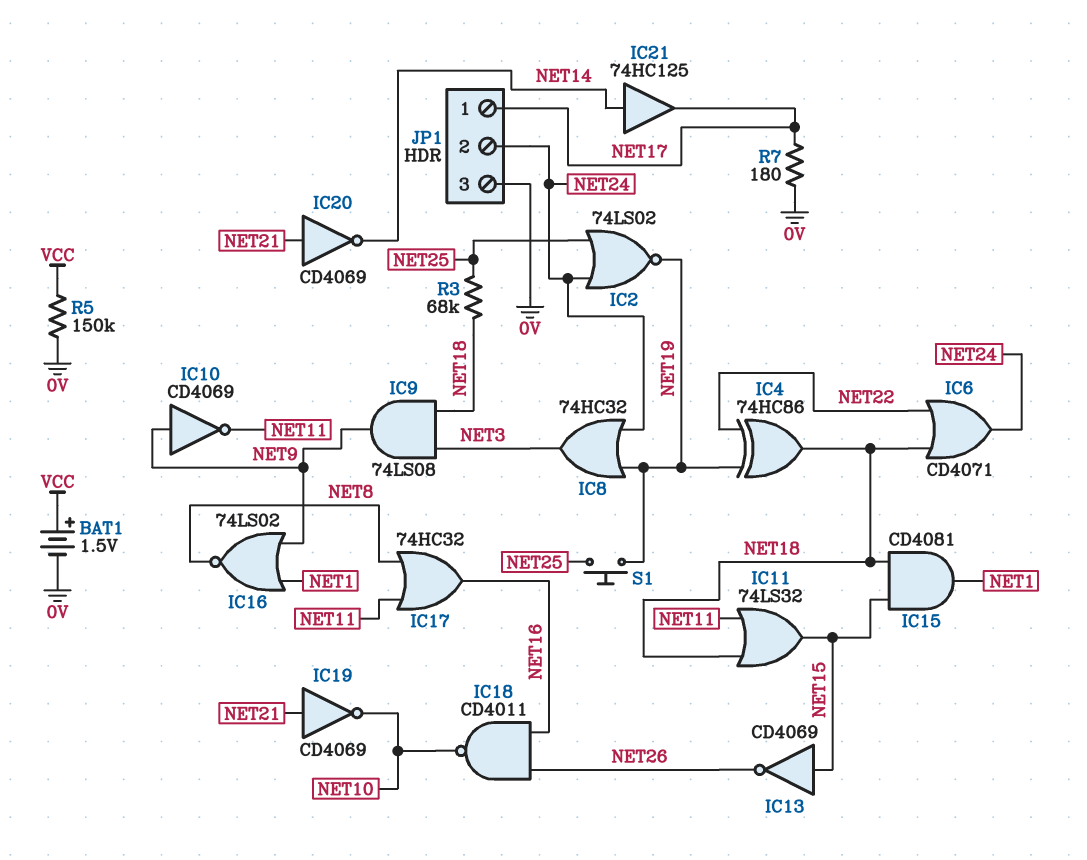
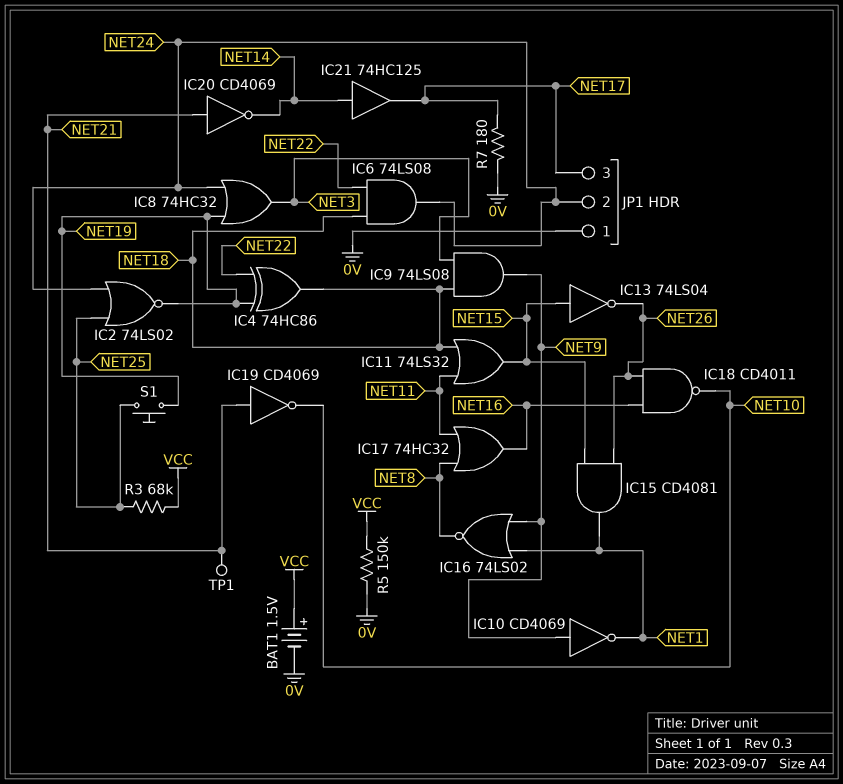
IC6: OR CD4071 (in NET18, in NET22, out NET24) -> AND 74LS08 (in NET18, in NET22, out NET24)
IC10: NOT CD4069 (in NET9, out NET11) -> NOT CD4069 (in NET9, out NET1)
IC13: NOT CD4069 (in NET15, out NET26) -> NOT 74LS04 (in NET15, out NET26)
IC15: AND CD4081 (in NET15, in NET18, out NET1) -> AND CD4081 (in NET15, in NET26, out NET1)
JP1 pin 1: NET17 -> 0V
JP1 pin 3: 0V -> NET17
R3: 68k (NET18, NET25) -> 68k (NET25, VCC)
TP1: none -> test point (NET21)

